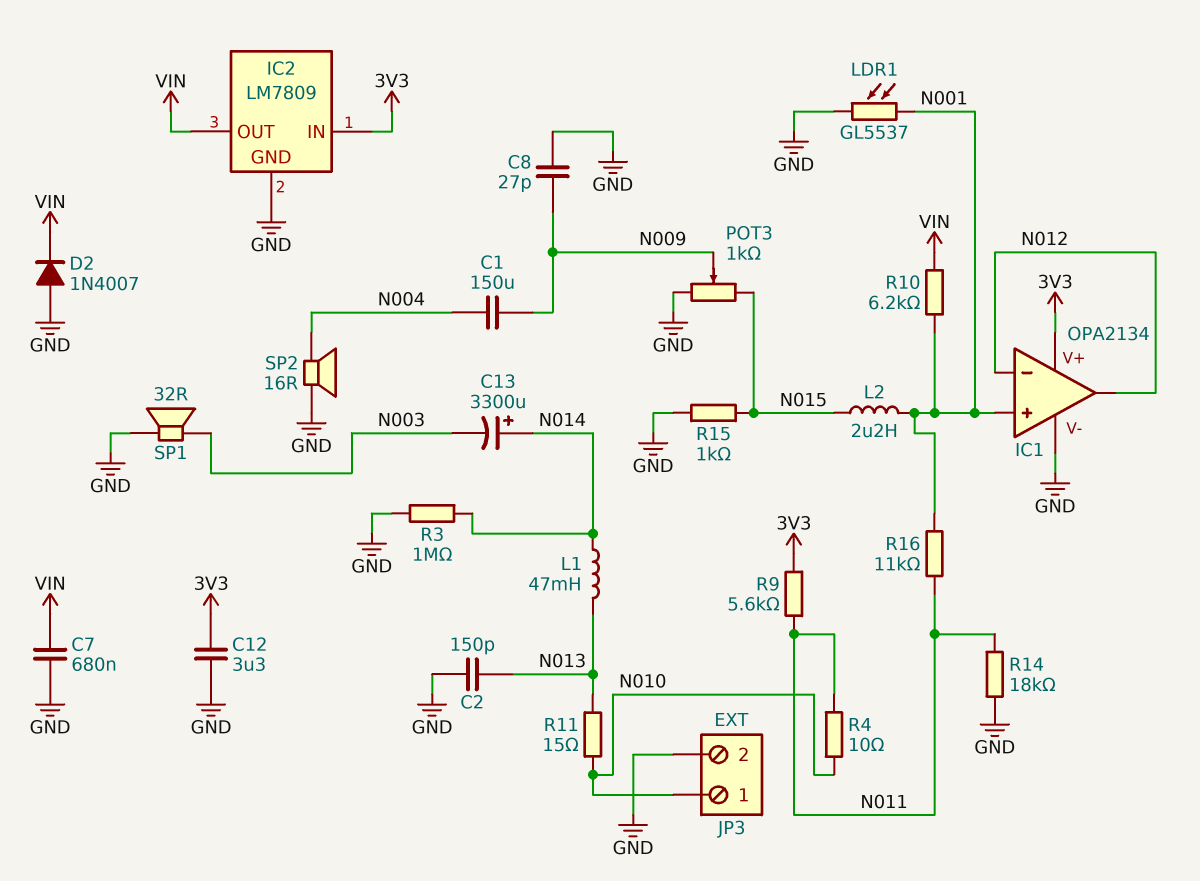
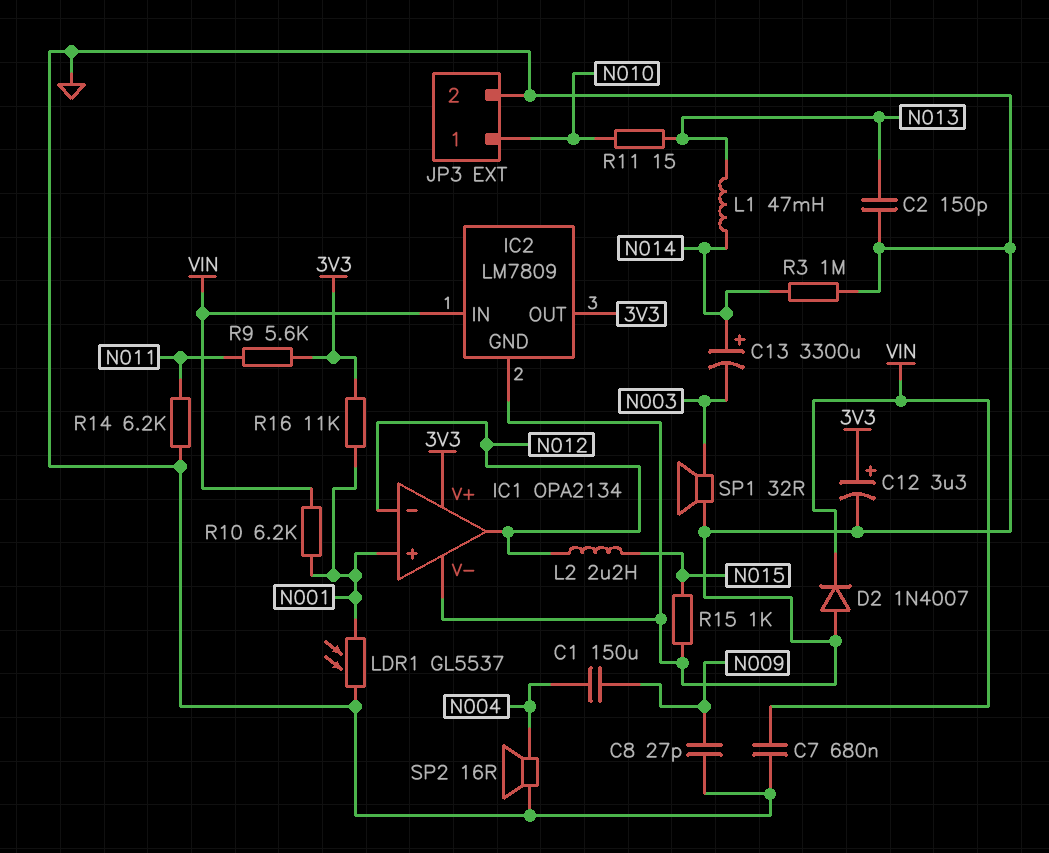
C12: 3.3uF (3V3, GND) -> 3.3uF (plus 3V3, minus GND)
IC2 pin IN: 3V3 -> VIN
IC2 pin OUT: VIN -> 3V3
L2: 2.2uH (N001, N015) -> 2.2uH (N012, N015)
POT3: 1k (GND, N015, wiper N009) -> none
R4: 10 (N010, N011) -> none
R14: 18k (GND, N011) -> 6.2k (GND, N011)
R16: 11k (N001, N011) -> 11k (3V3, N001)

